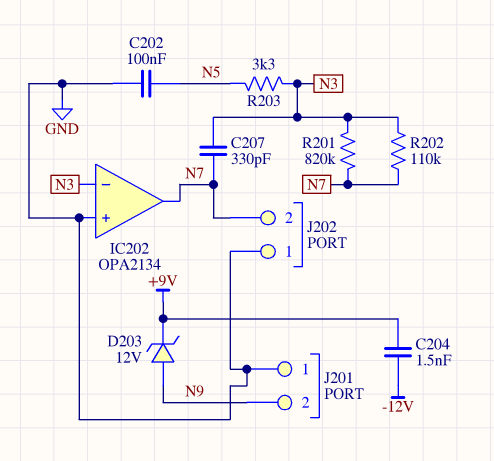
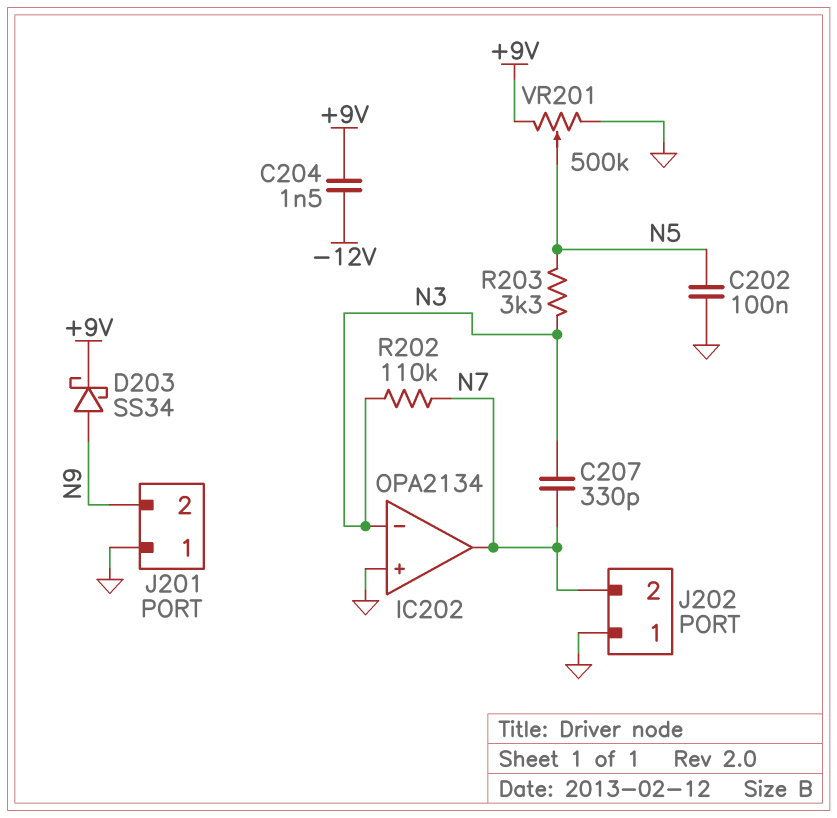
D203: zener 12V (A N9, K +9V) -> schottky SS34 (A N9, K +9V)
R201: 820k (N3, N7) -> none
VR201: none -> 500k (+9V, GND, wiper N5)

